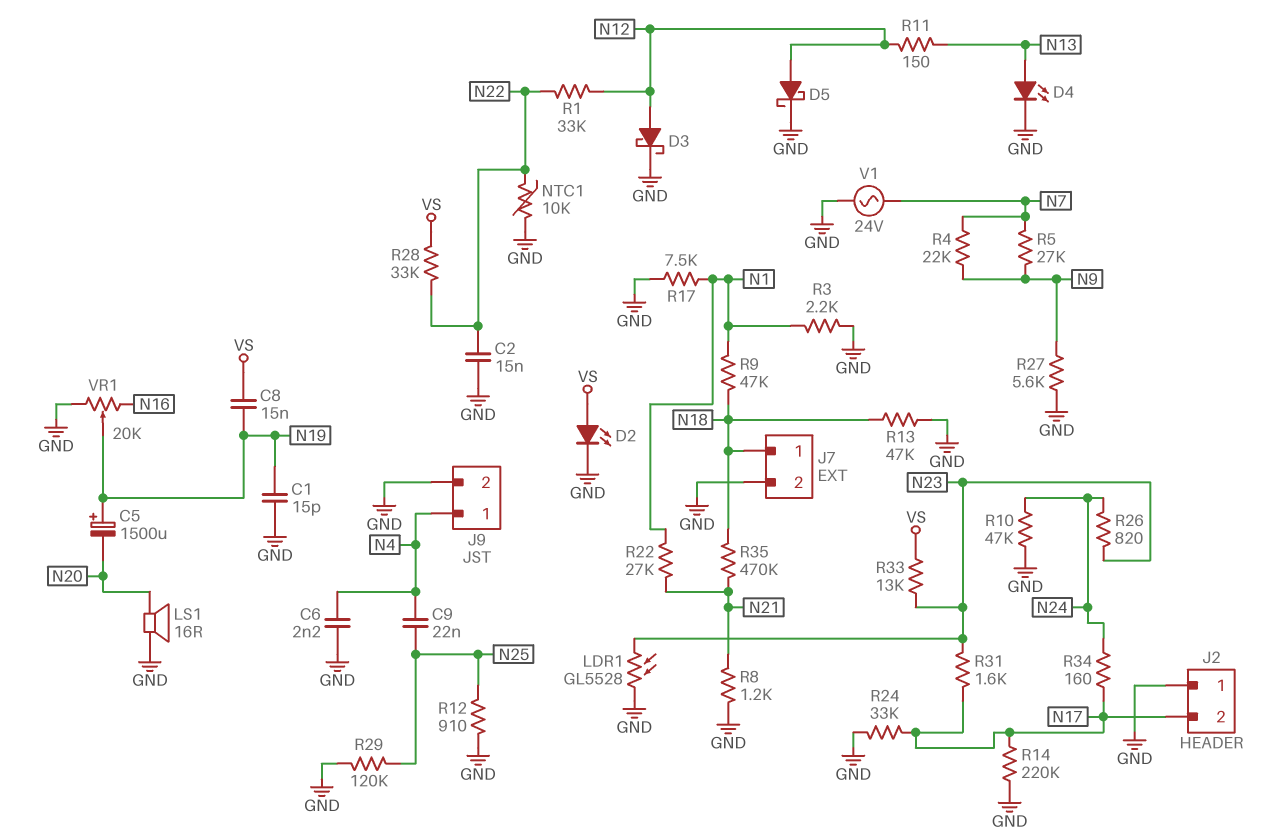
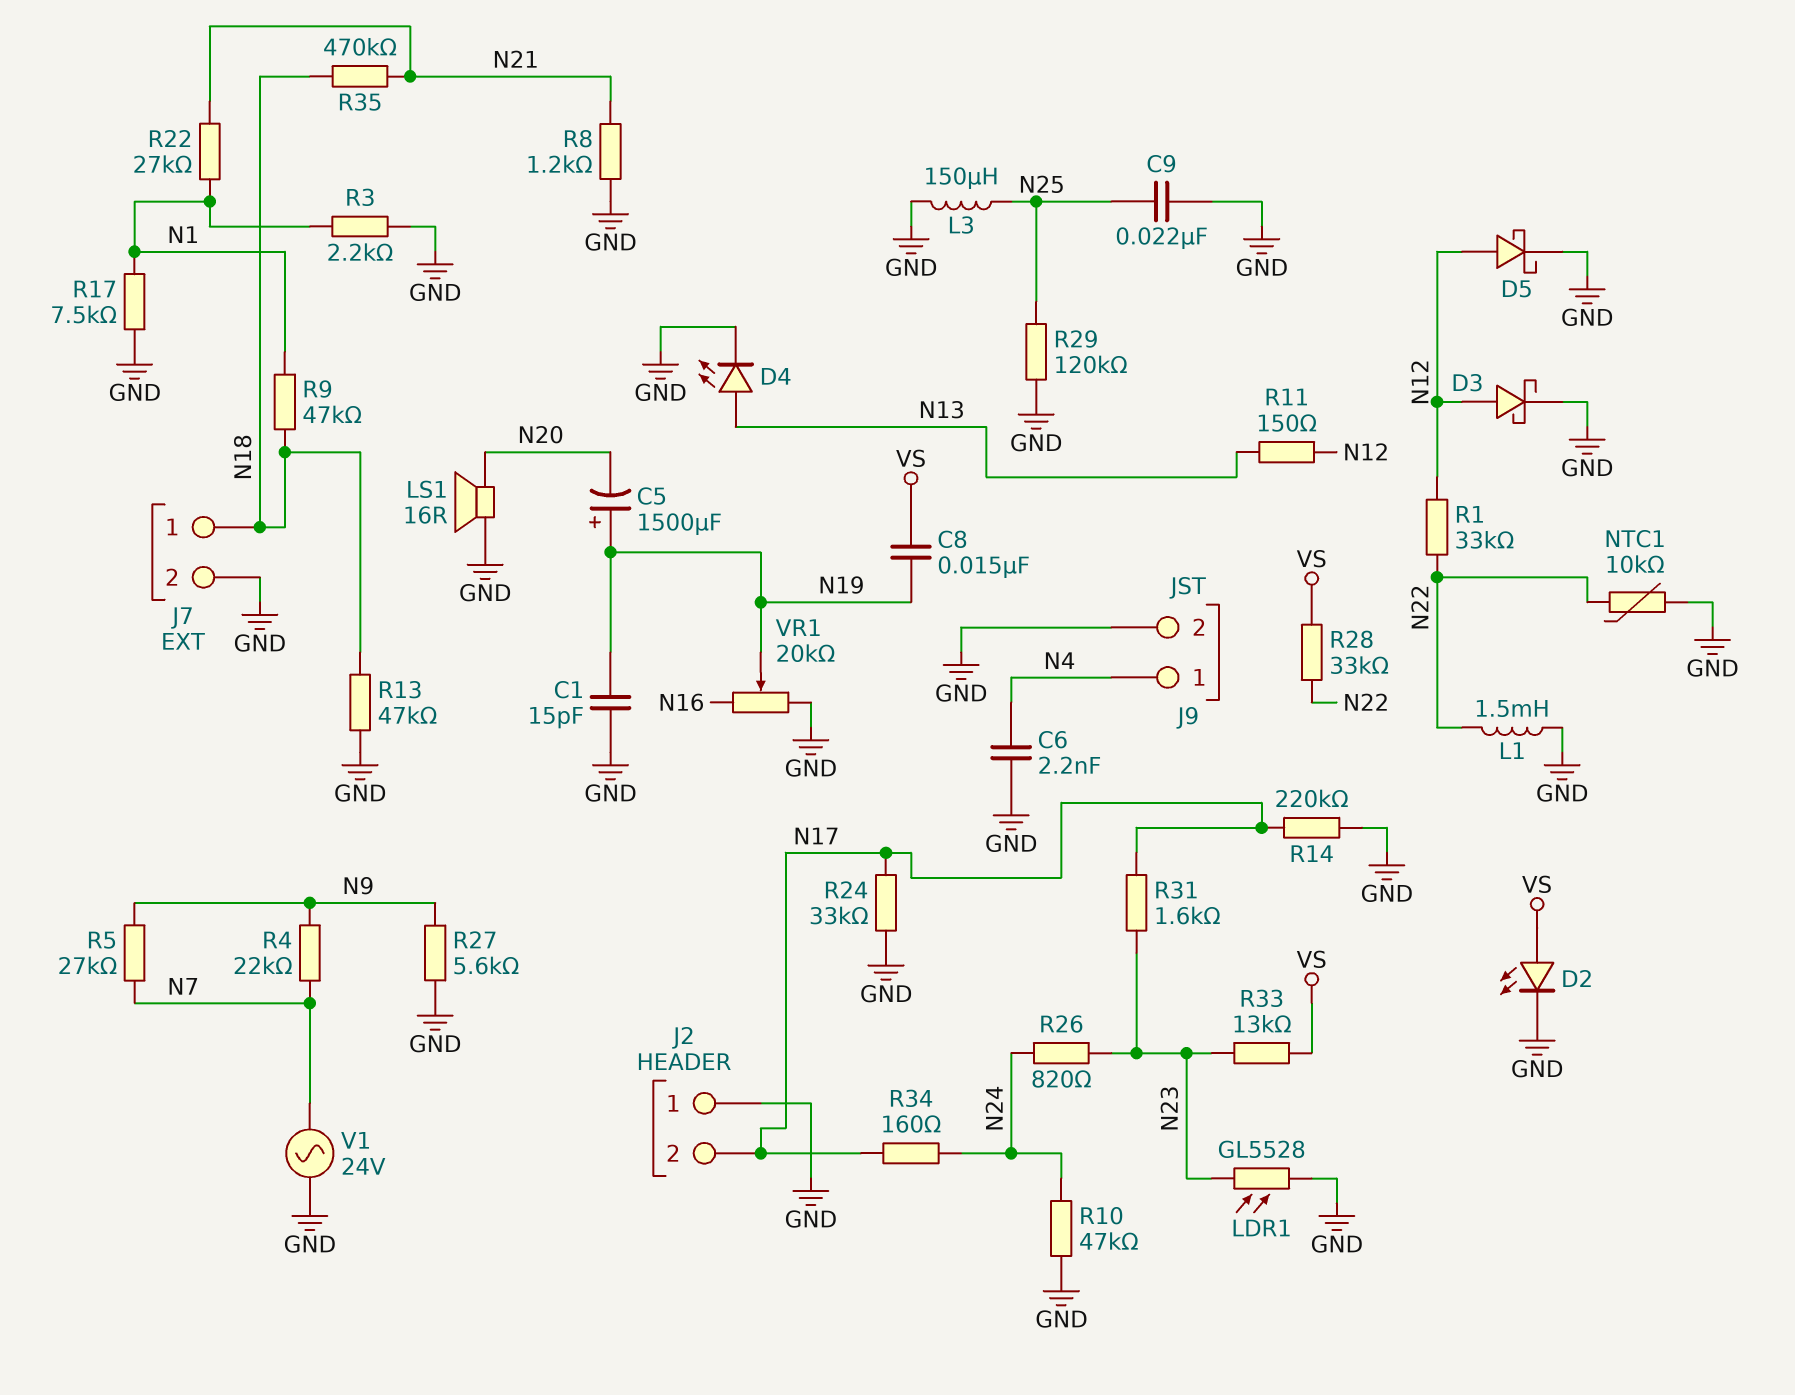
C2: 15nF (GND, N22) -> none
C9: 22nF (N4, N25) -> 22nF (GND, N25)
L1: none -> 1.5mH (GND, N22)
L3: none -> 150uH (GND, N25)
R12: 910 (GND, N25) -> none

